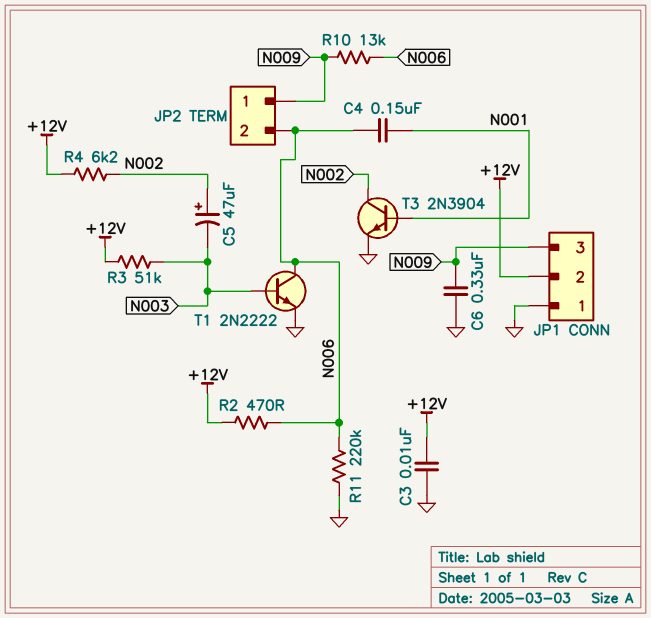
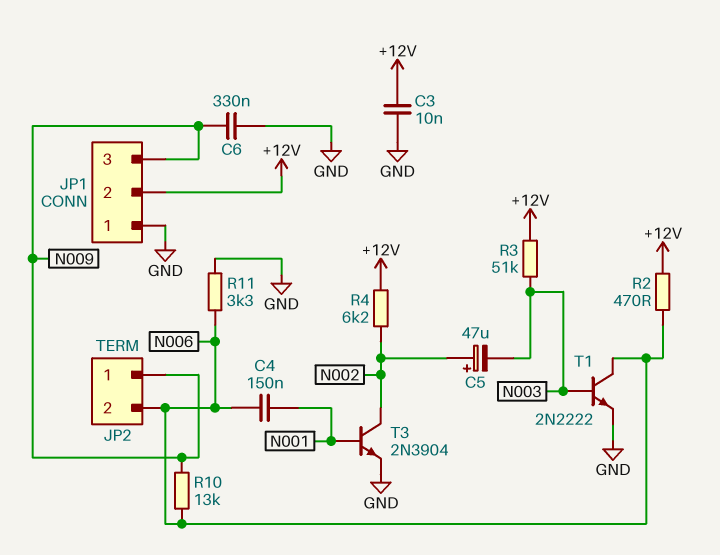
R11: 220k (GND, N006) -> 3.3k (GND, N006)

